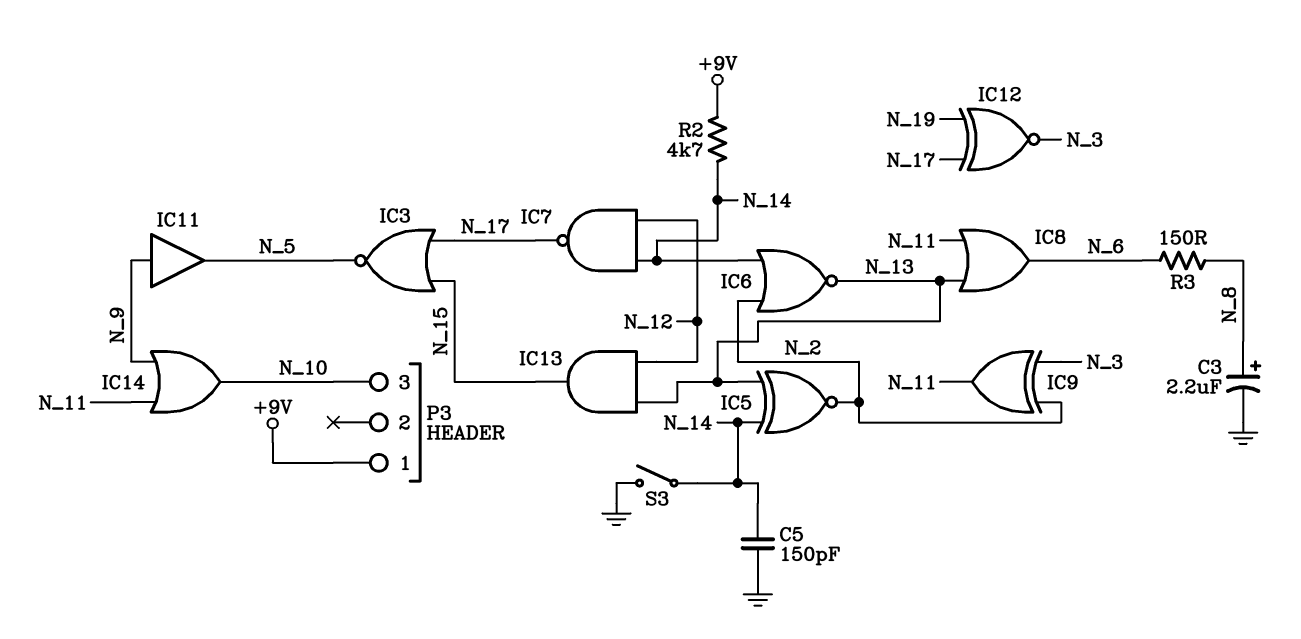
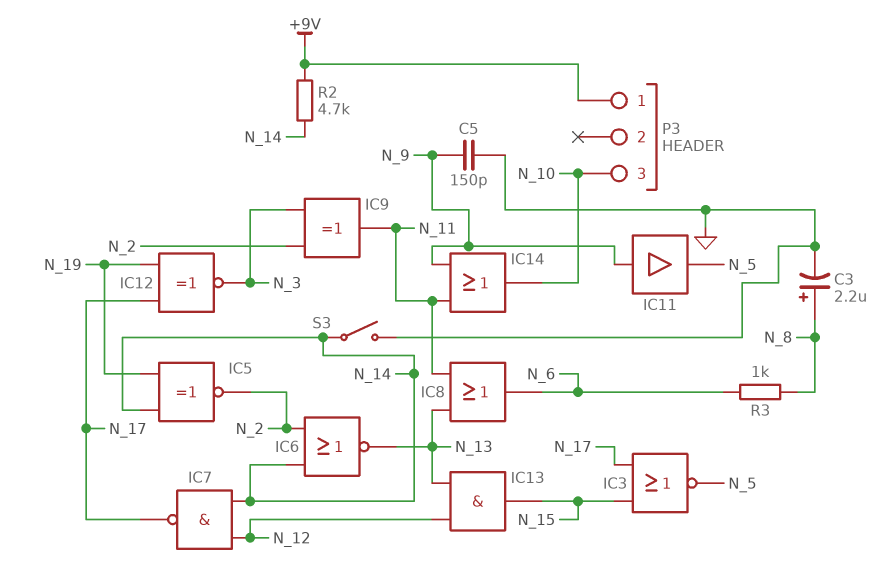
C5: 150pF (GND, N_14) -> 150pF (GND, N_9)
IC5: XNOR (in N_13, in N_14, out N_2) -> XNOR (in N_14, in N_19, out N_2)
R3: 150 (N_6, N_8) -> 1k (N_6, N_8)

